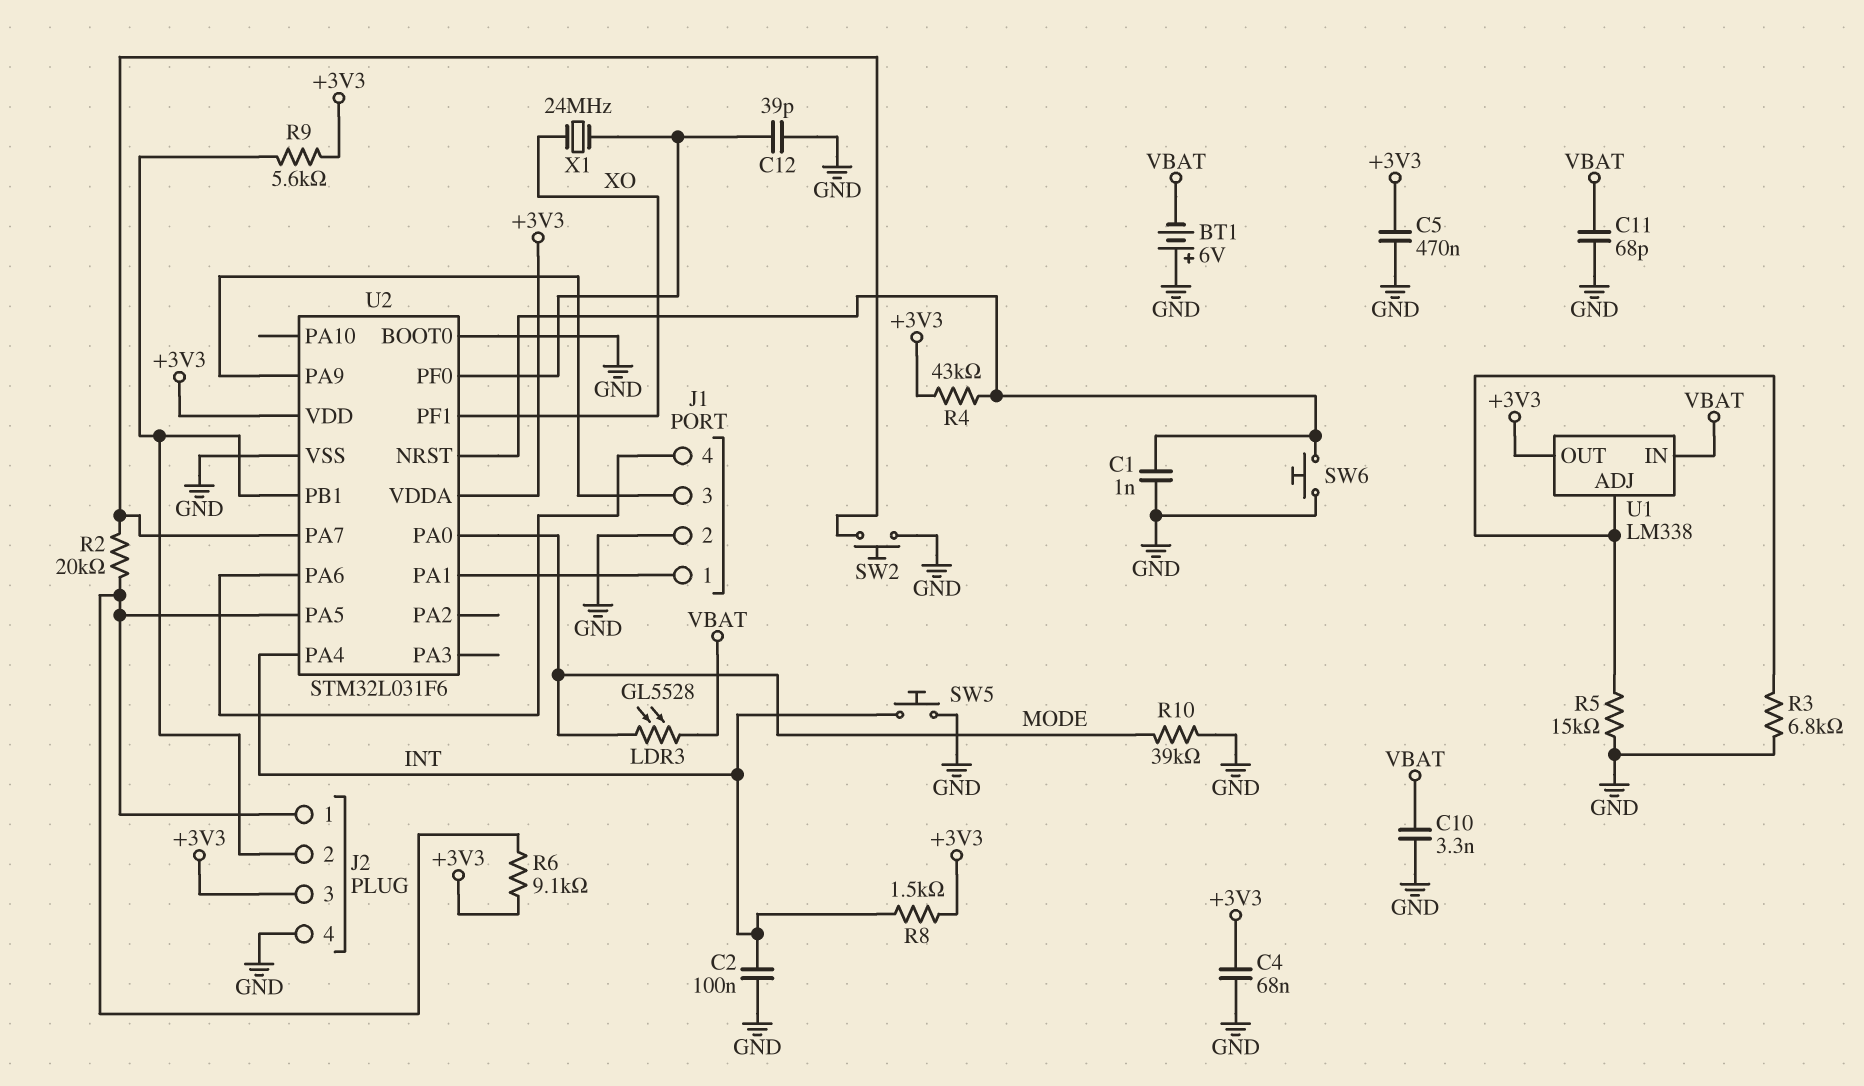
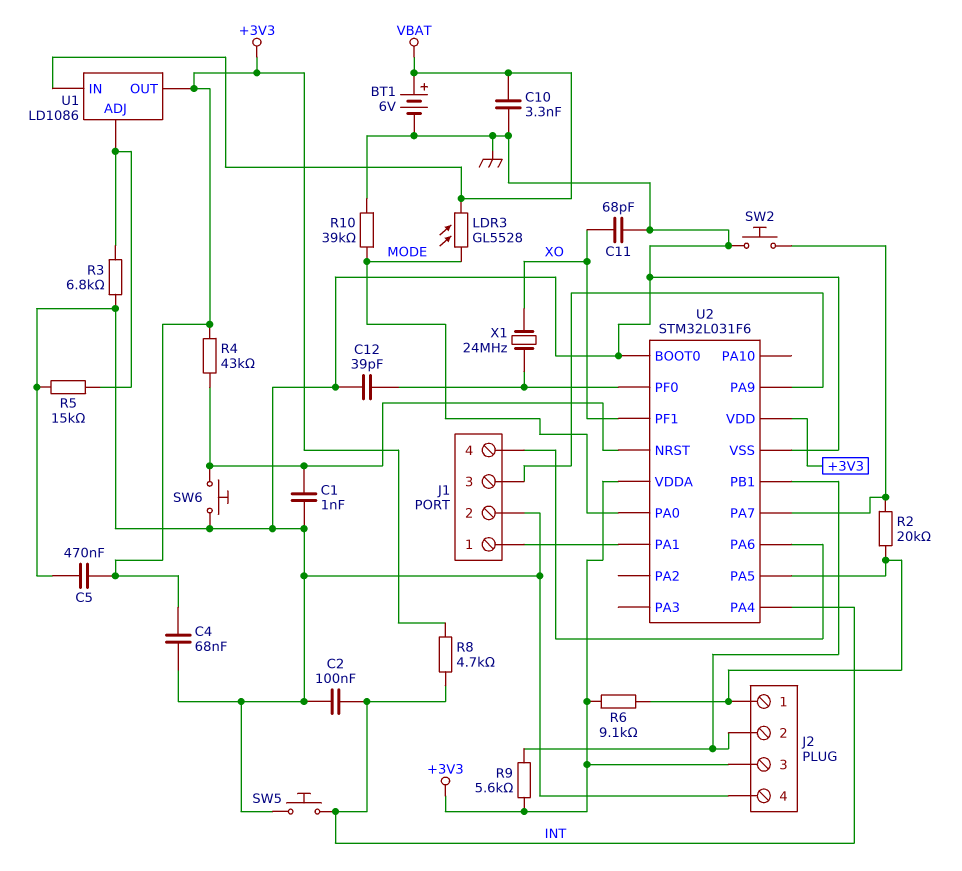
BT1: 6V (plus GND, minus VBAT) -> 6V (plus VBAT, minus GND)
C11: 68pF (GND, VBAT) -> 68pF (GND, XO)
R8: 1.5k (+3V3, INT) -> 4.7k (+3V3, INT)
U1: LM338 -> LD1086

